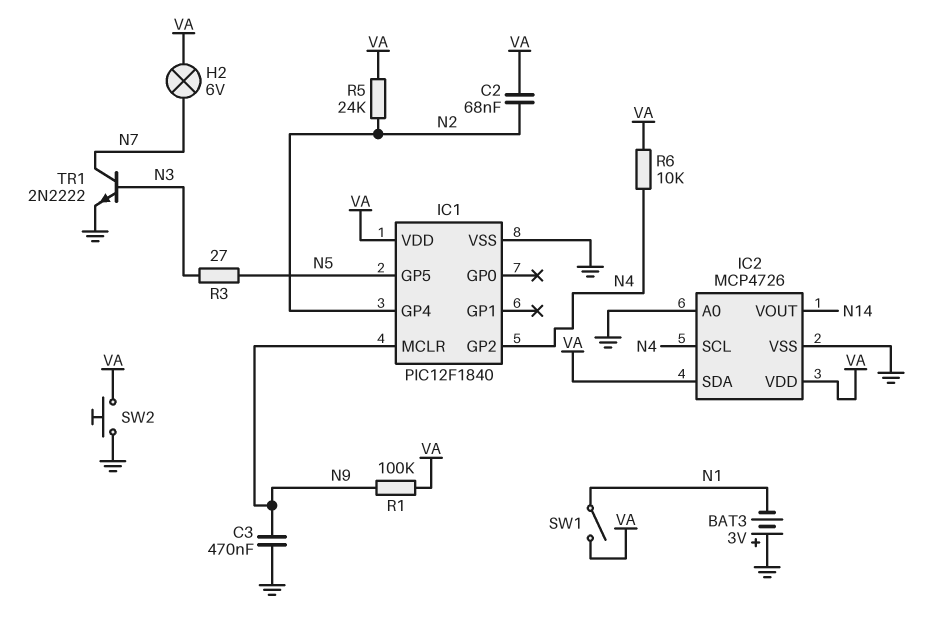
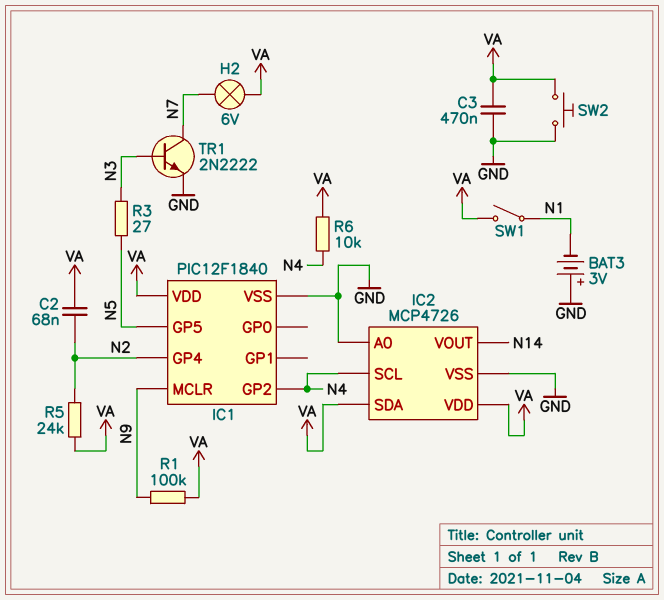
C3: 470nF (GND, N9) -> 470nF (GND, VA)

